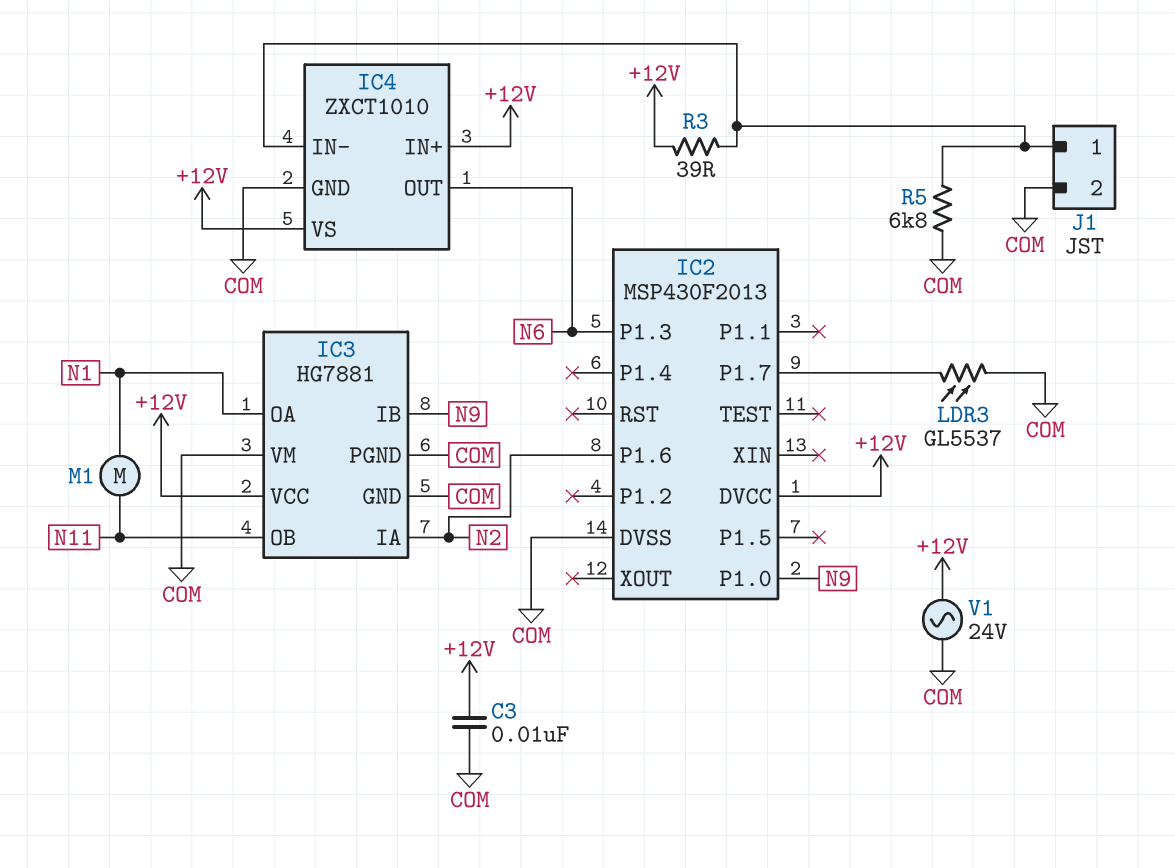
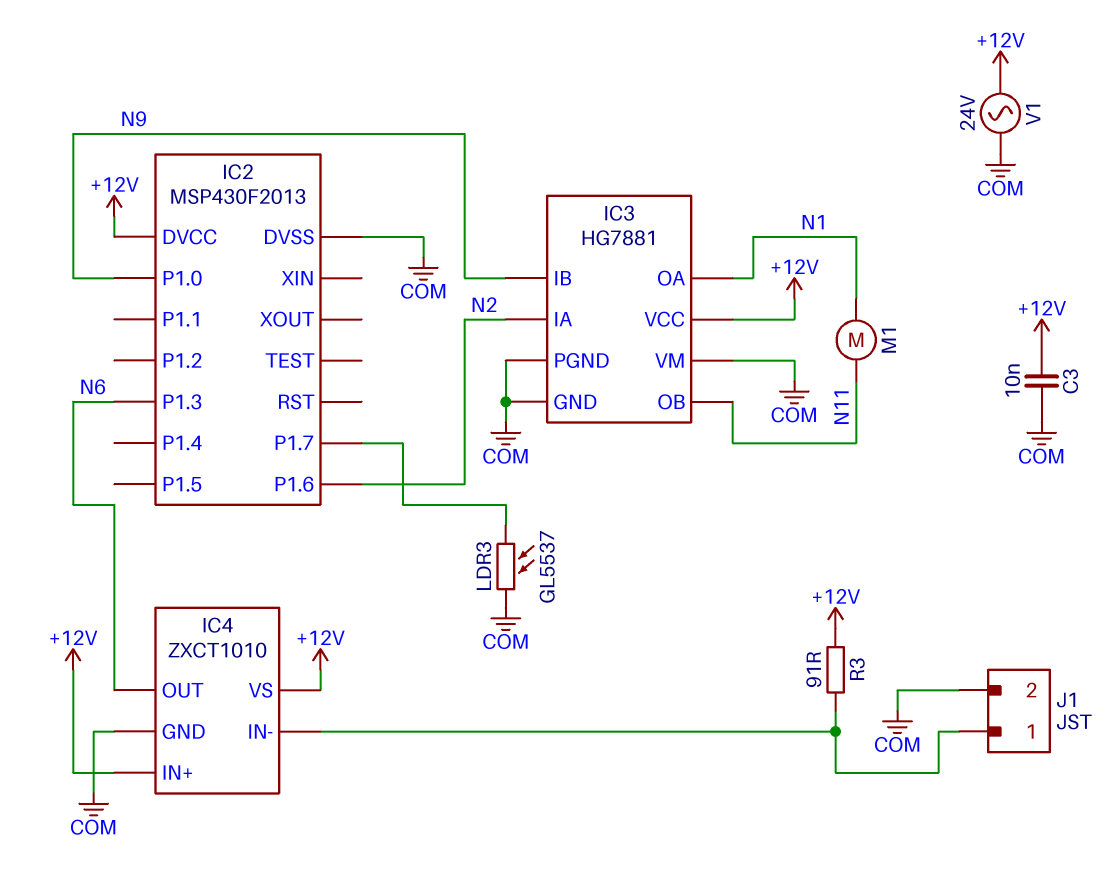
R3: 39 (+12V, IC4/IN-) -> 91 (+12V, IC4/IN-)
R5: 6.8k (COM, IC4/IN-) -> none

